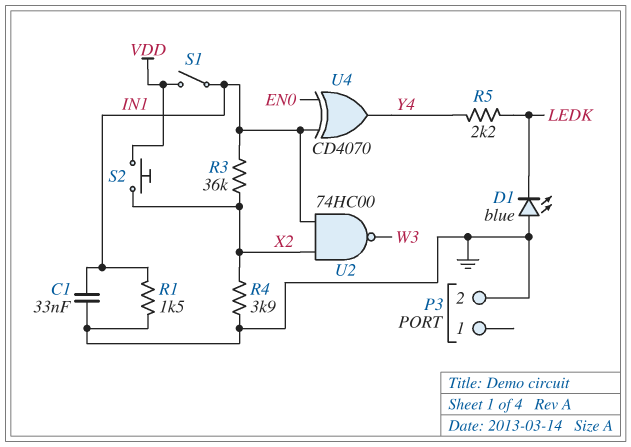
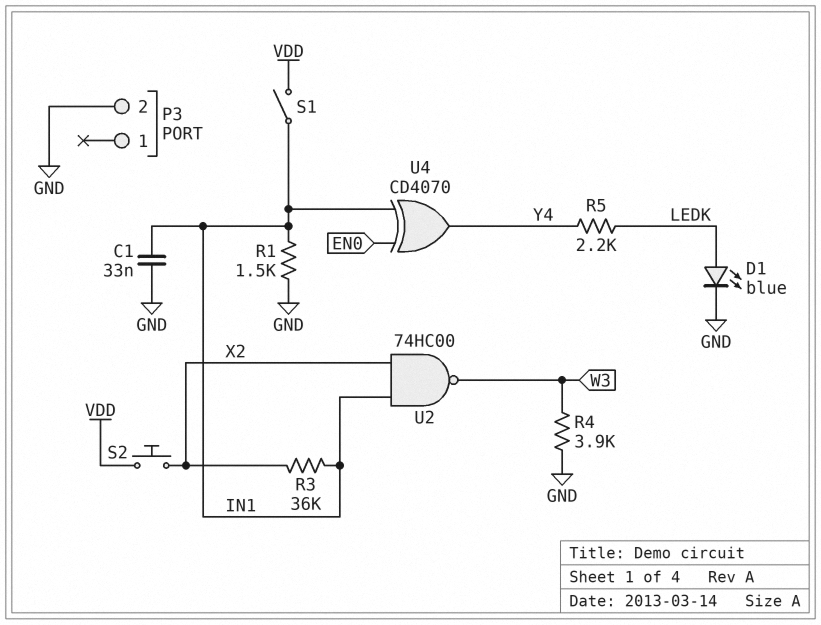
D1: LED blue (A GND, K LEDK) -> LED blue (A LEDK, K GND)
R4: 3.9k (GND, X2) -> 3.9k (GND, W3)

